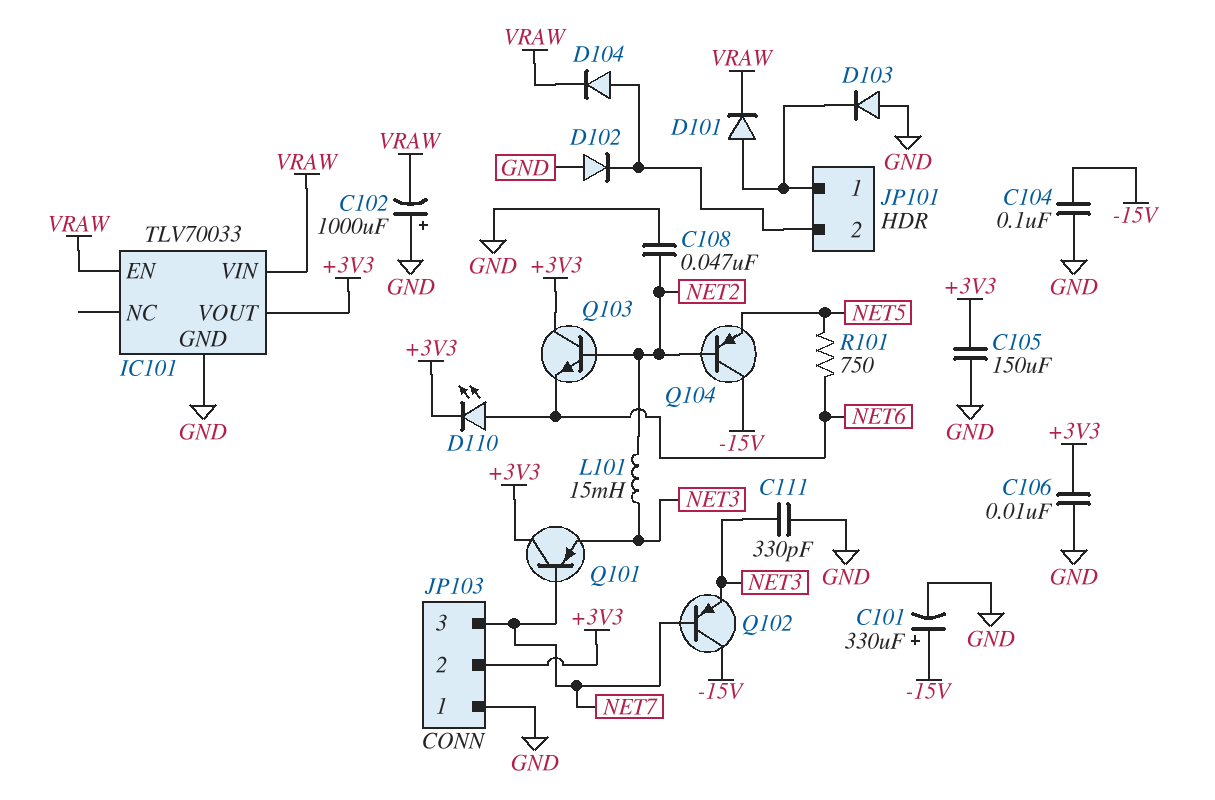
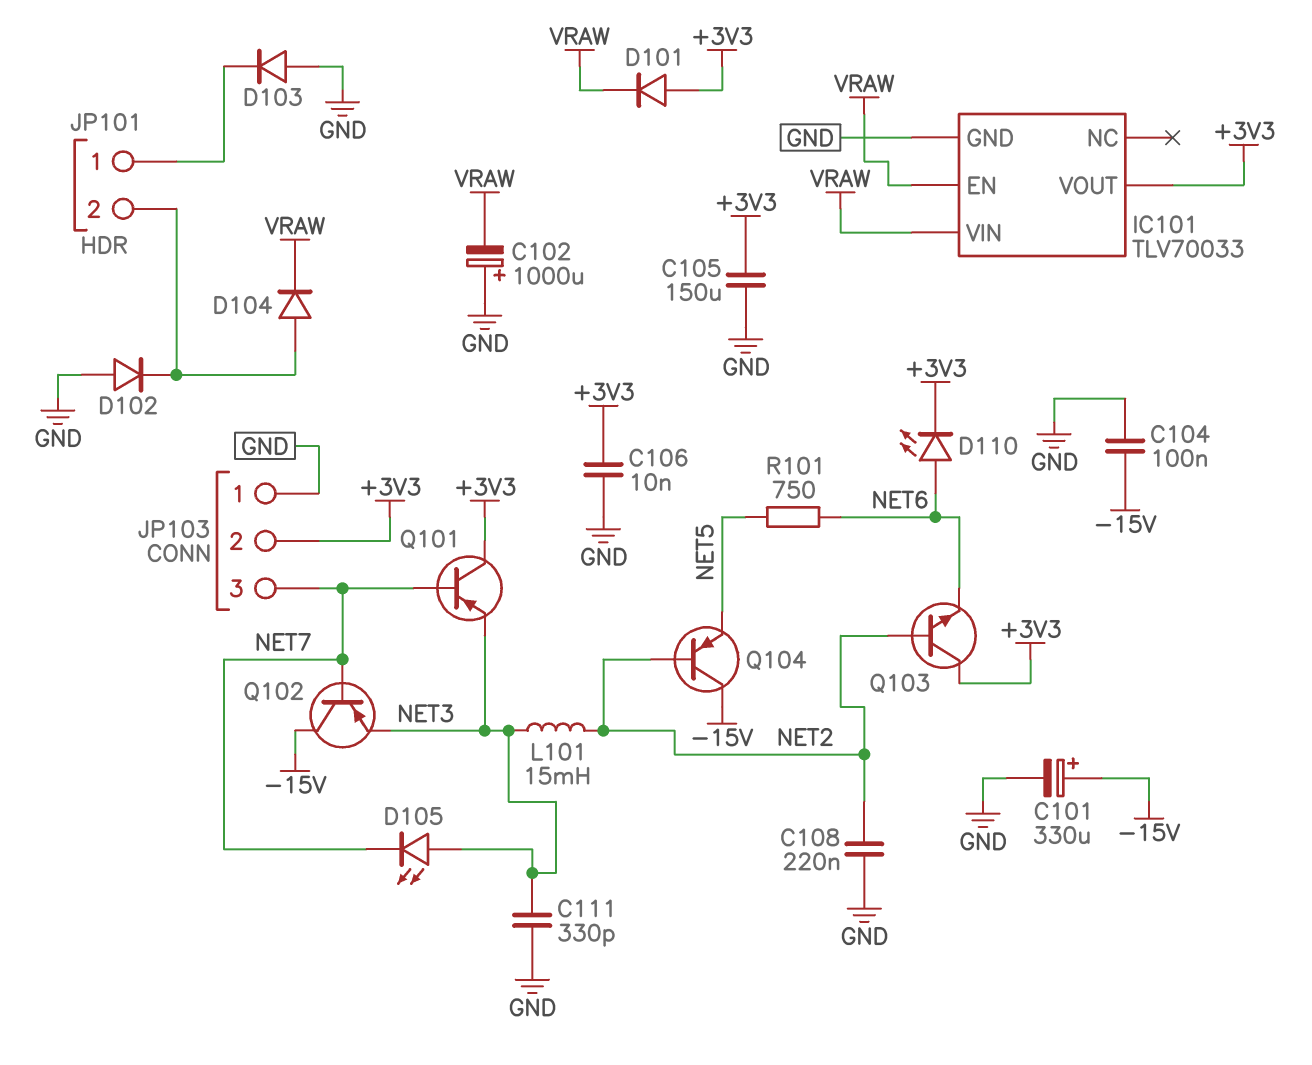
C108: 47nF (GND, NET2) -> 220nF (GND, NET2)
D101: diode (A JP101/1, K VRAW) -> diode (A +3V3, K VRAW)
D105: none -> LED (A NET3, K NET7)

